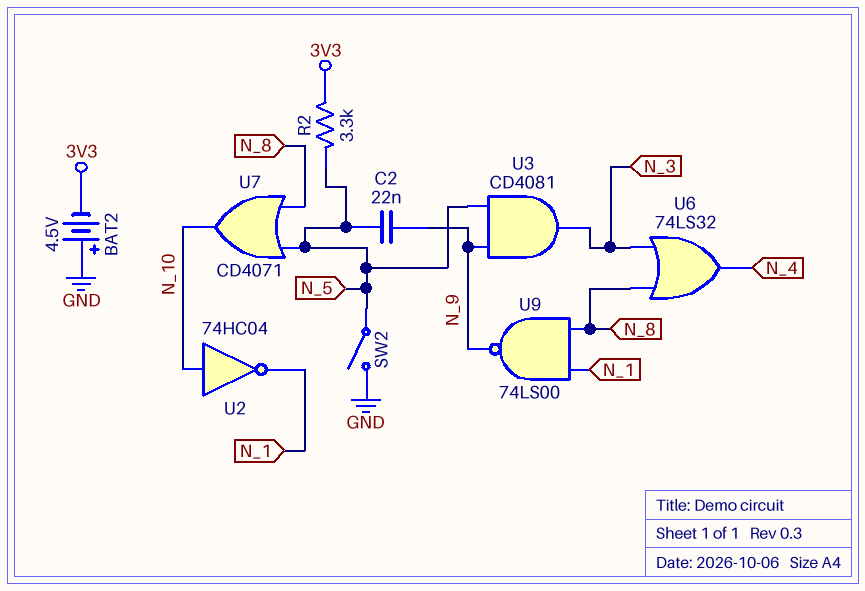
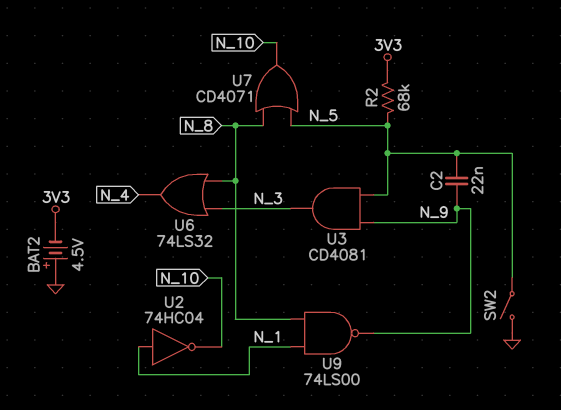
R2: 3.3k (3V3, N_5) -> 68k (3V3, N_5)
U2: NOT 74HC04 (in N_10, out N_1) -> NOT 74HC04 (in N_1, out N_10)

